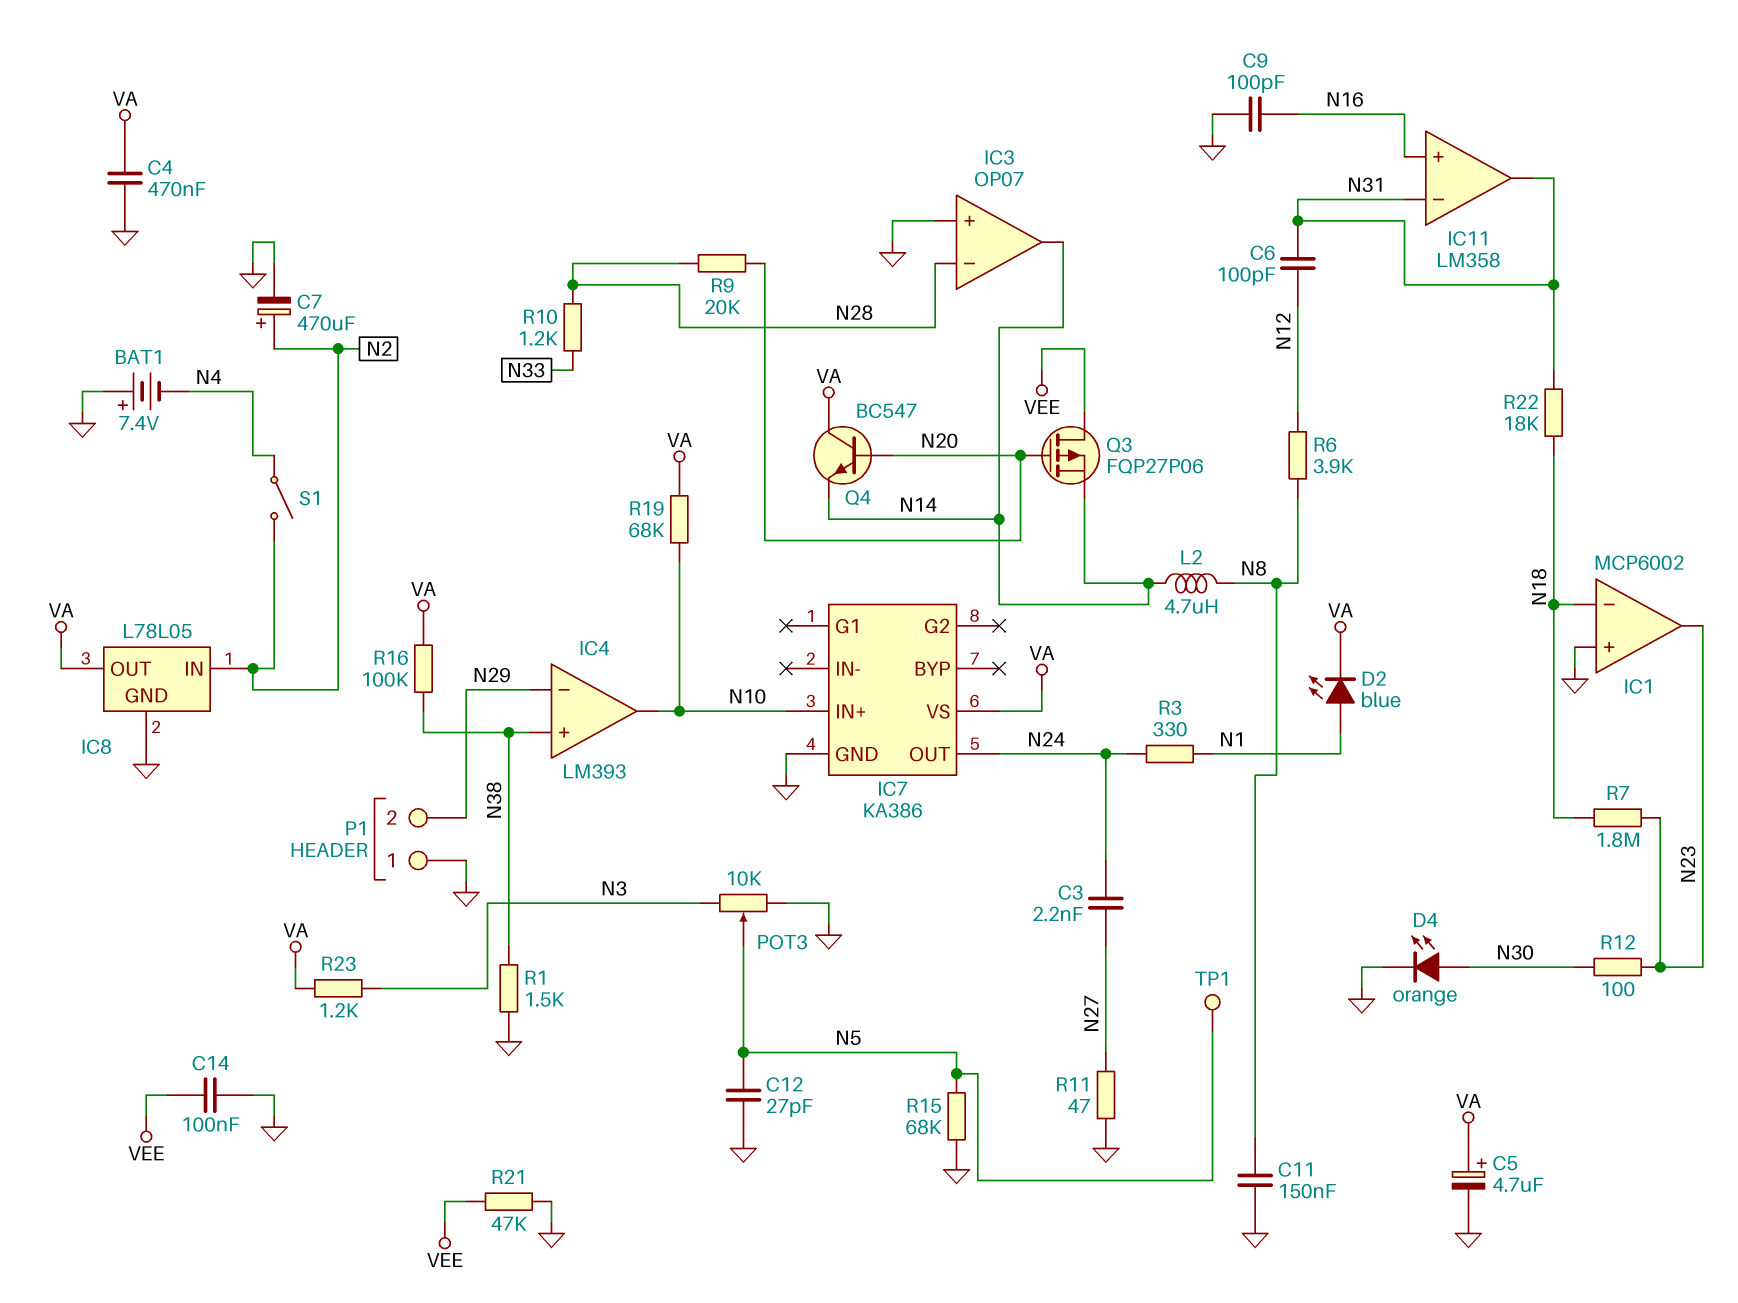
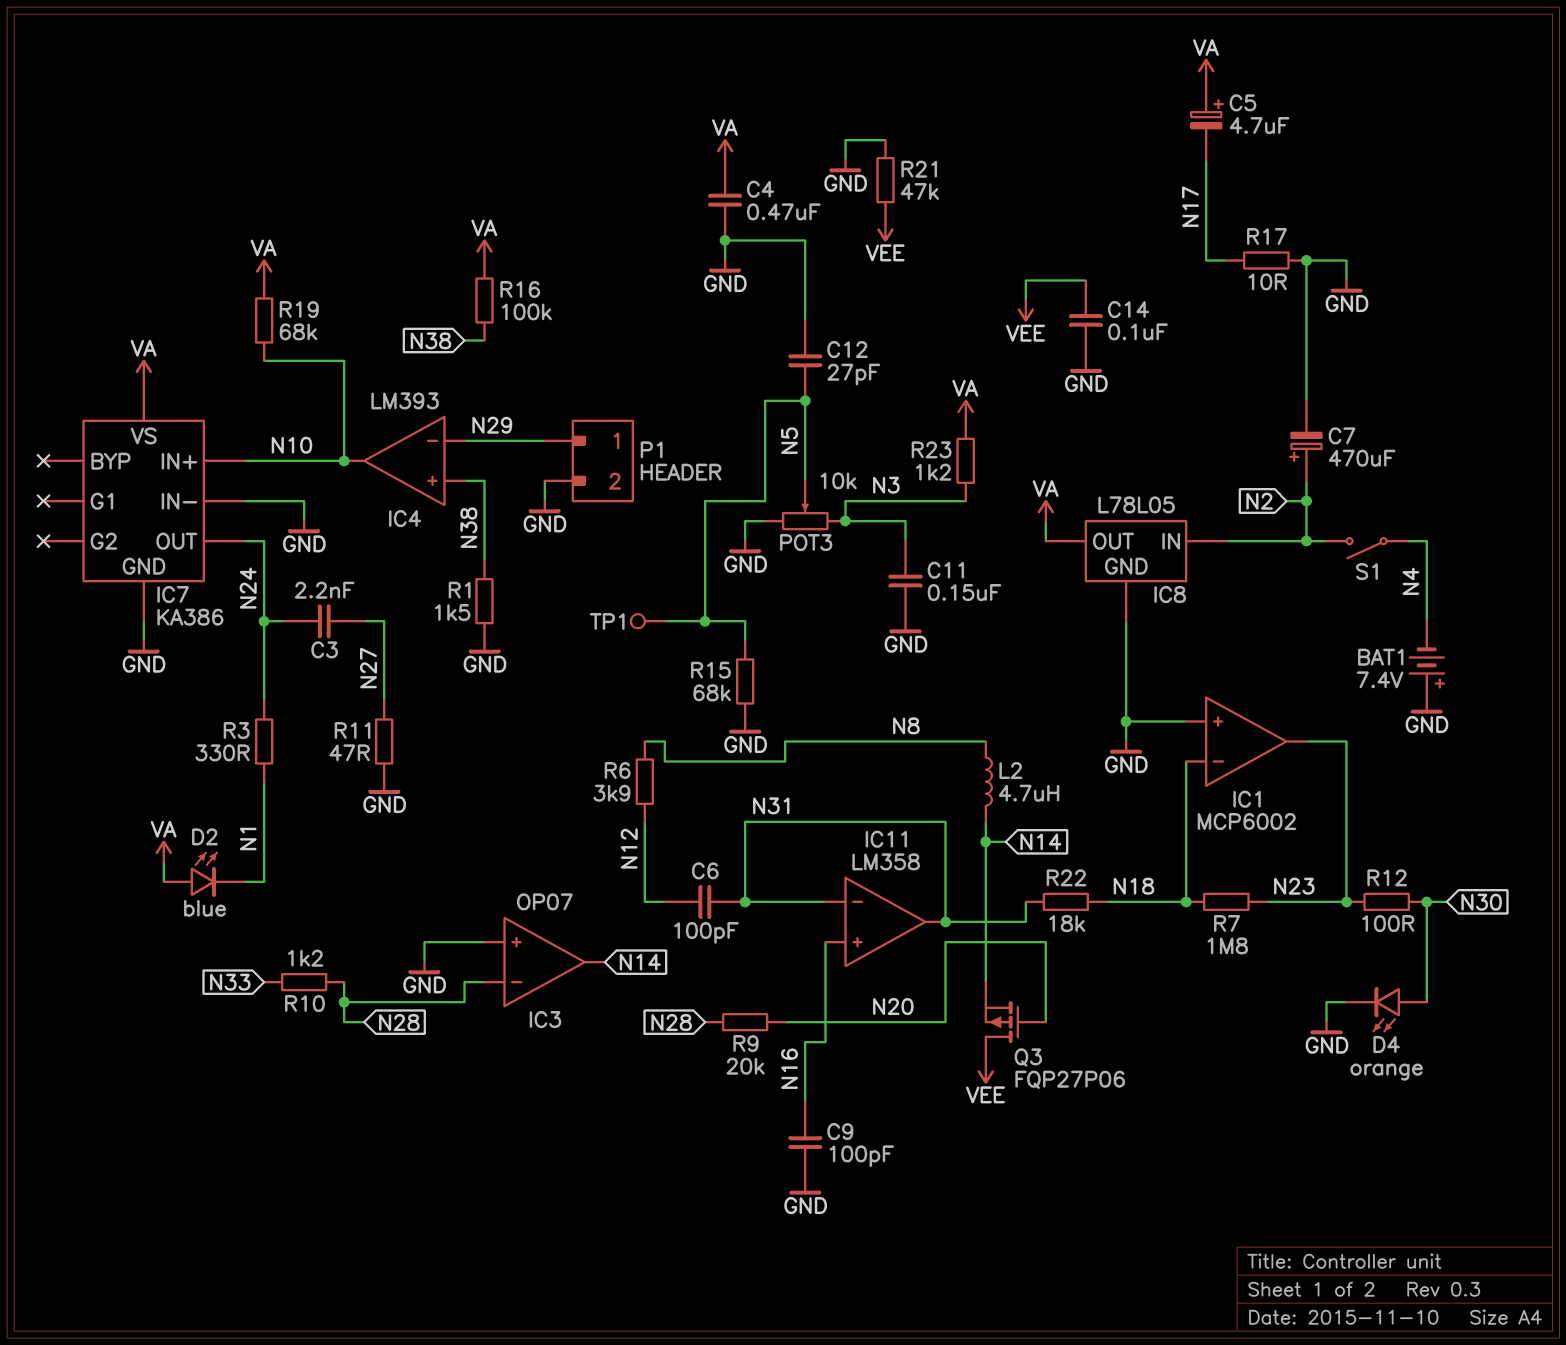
C5: 4.7uF (plus VA, minus GND) -> 4.7uF (plus VA, minus N17)
C11: 150nF (GND, N8) -> 150nF (GND, N3)
D2: LED blue (A N1, K VA) -> LED blue (A VA, K N1)
IC7 pin IN-: none -> GND
P1 pin 1: GND -> N29
P1 pin 2: N29 -> GND
Q4: NPN BC547 (B N20, C VA, E N14) -> none
R17: none -> 10 (GND, N17)

